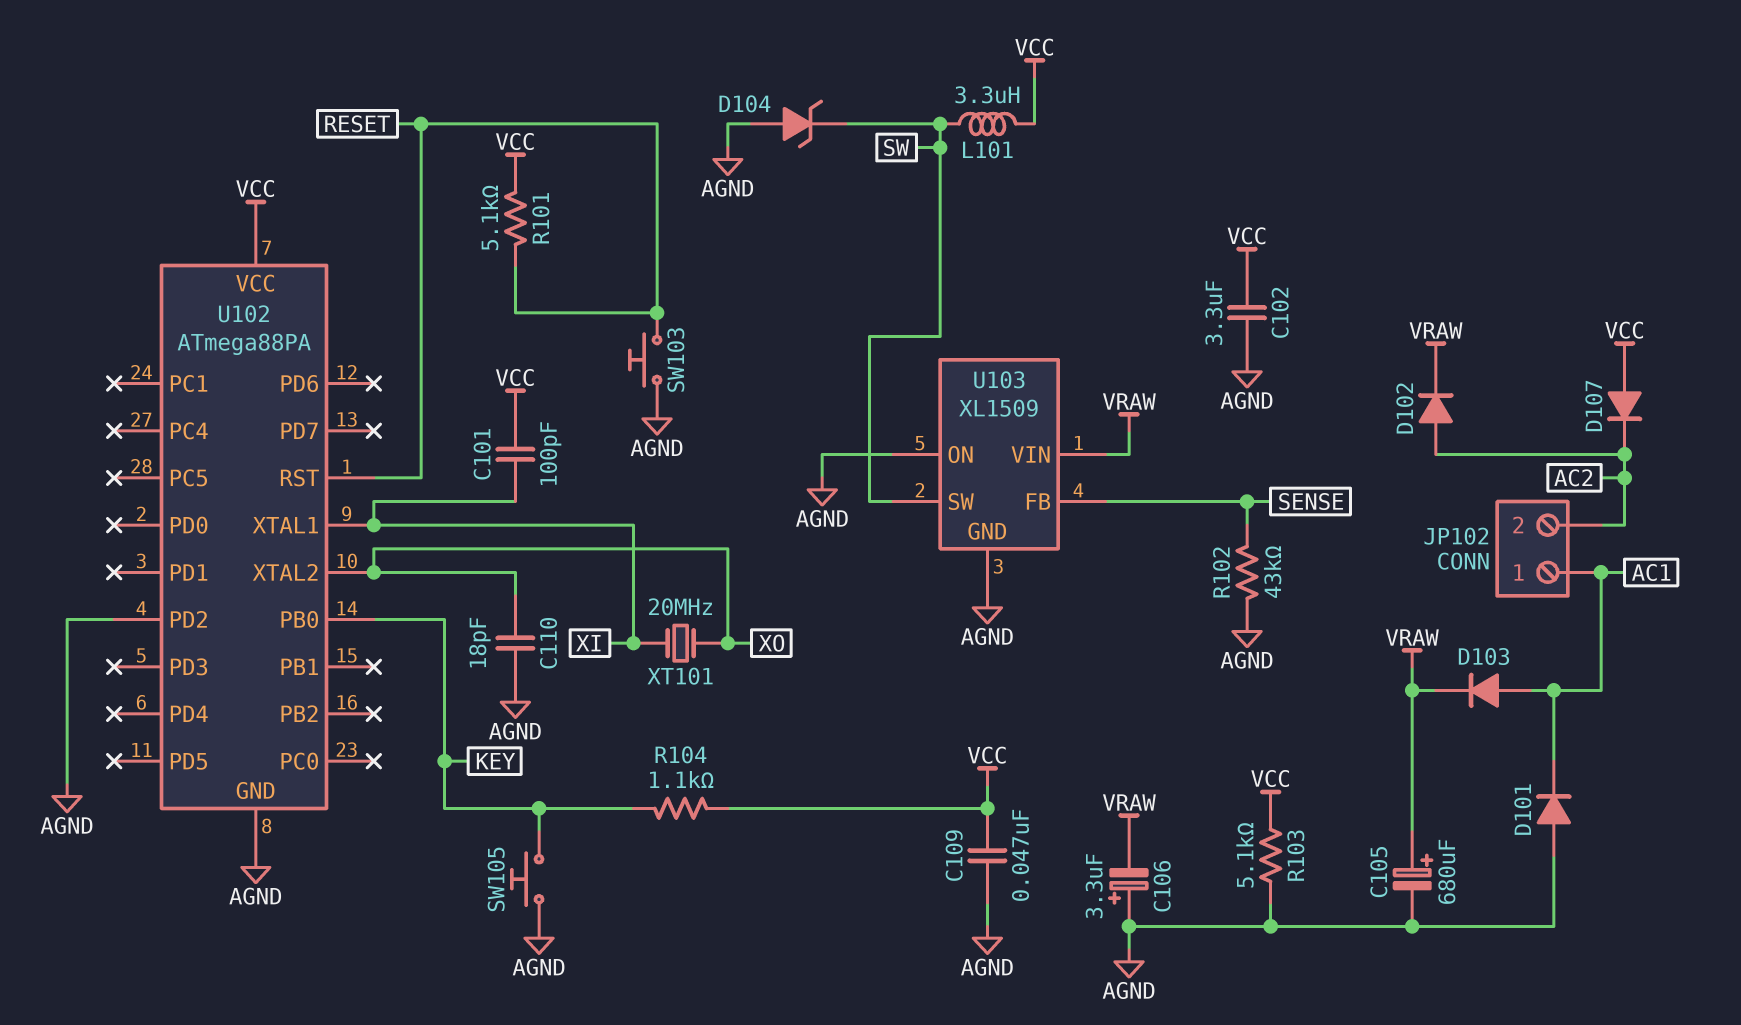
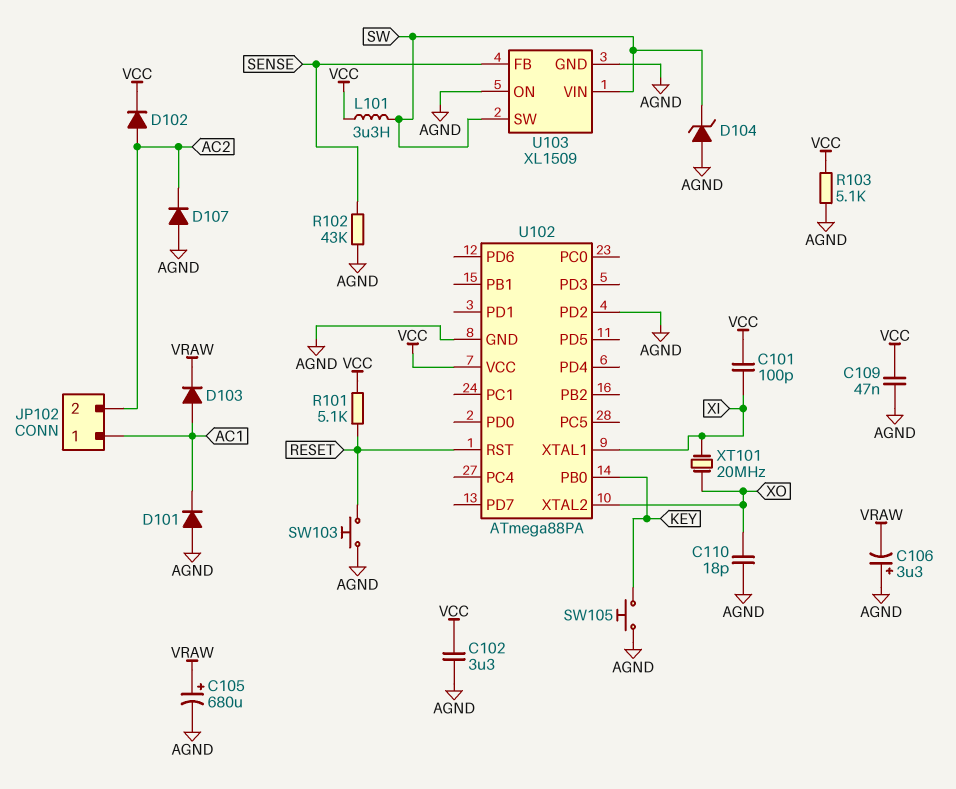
D102: diode (A AC2, K VRAW) -> diode (A AC2, K VCC)
D107: diode (A VCC, K AC2) -> diode (A AGND, K AC2)
R104: 1.1k (KEY, VCC) -> none
U103 pin VIN: VRAW -> SW

